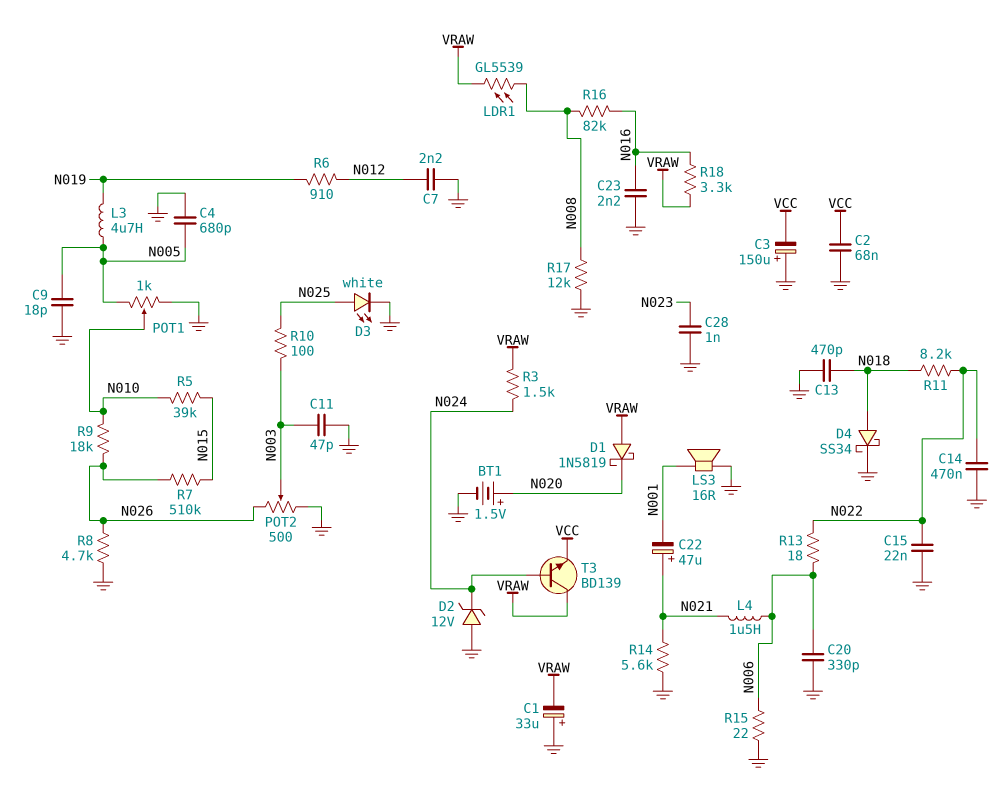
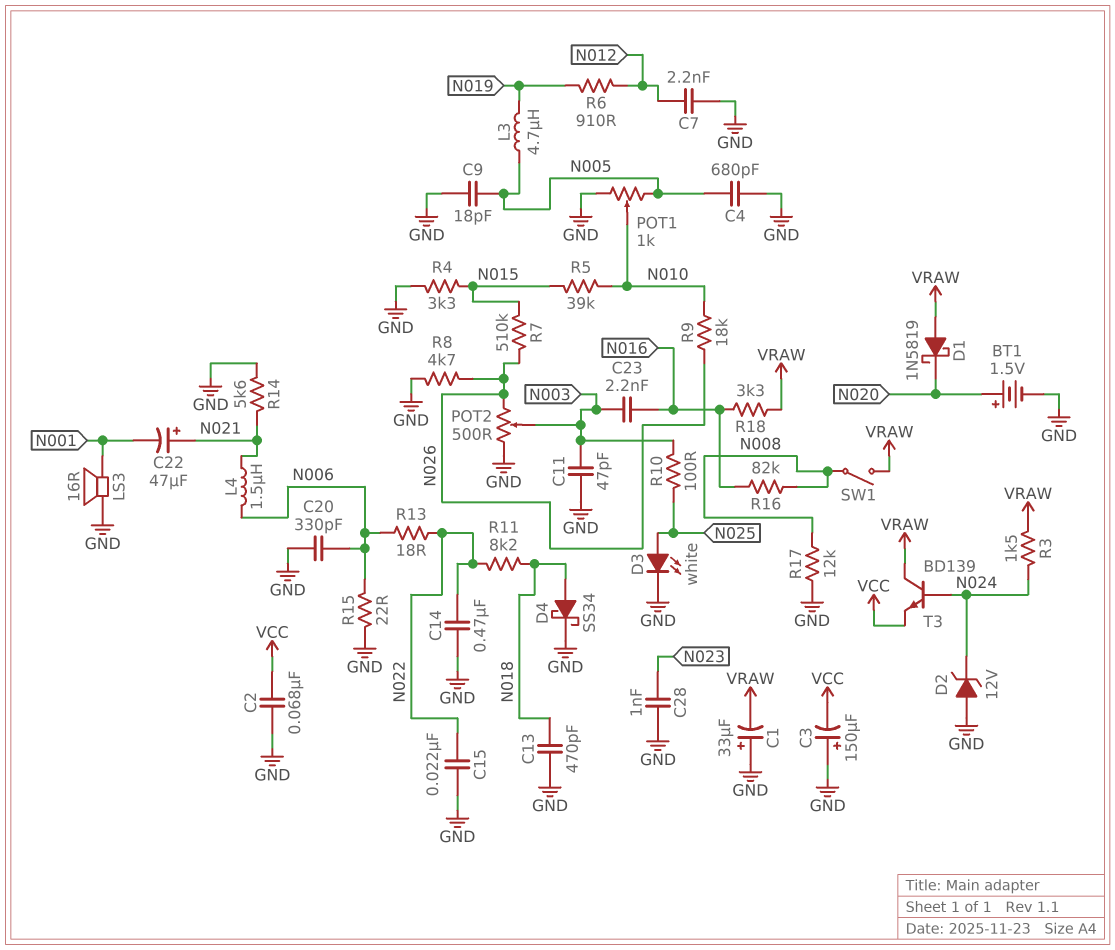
C23: 2.2nF (GND, N016) -> 2.2nF (N003, N016)
LDR1: GL5539 (N008, VRAW) -> none
R4: none -> 3.3k (GND, N015)
SW1: none -> switch (N008, VRAW)

